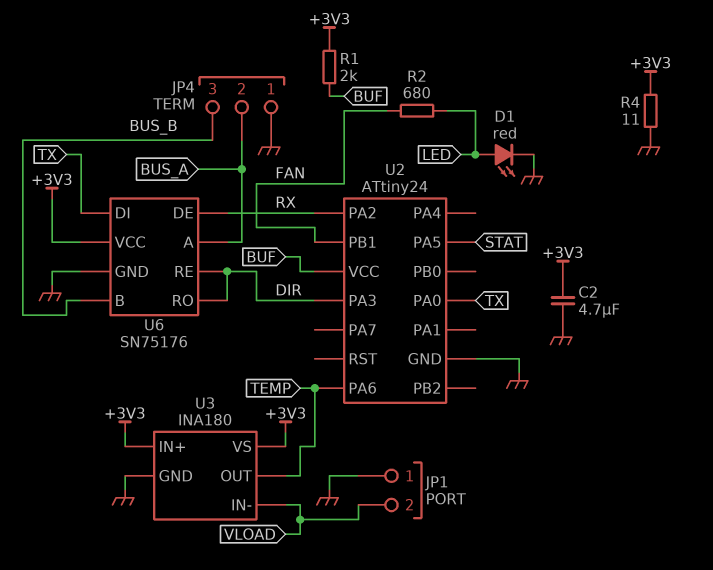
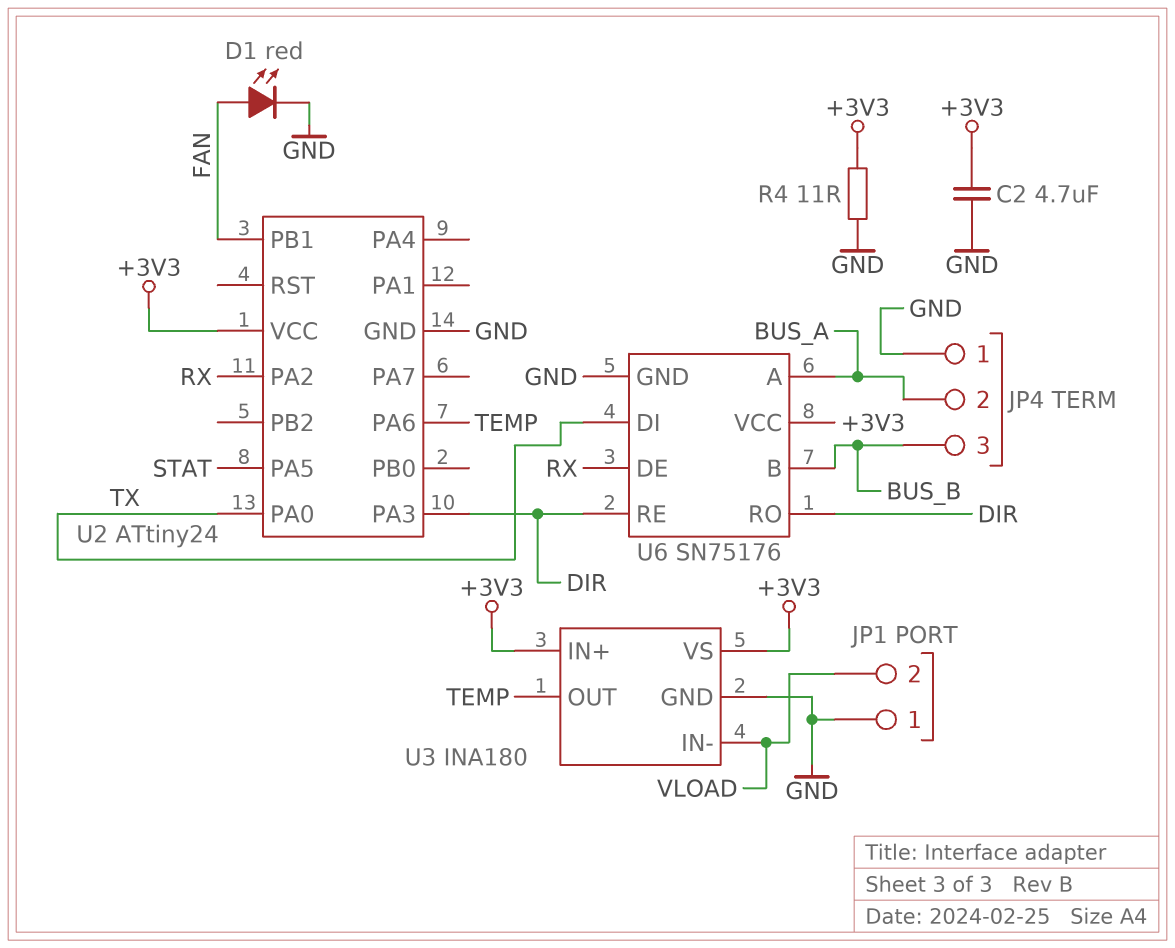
D1: LED red (A LED, K GND) -> LED red (A FAN, K GND)
R1: 2k (+3V3, BUF) -> none
R2: 680 (FAN, LED) -> none
U2 pin VCC: BUF -> +3V3

